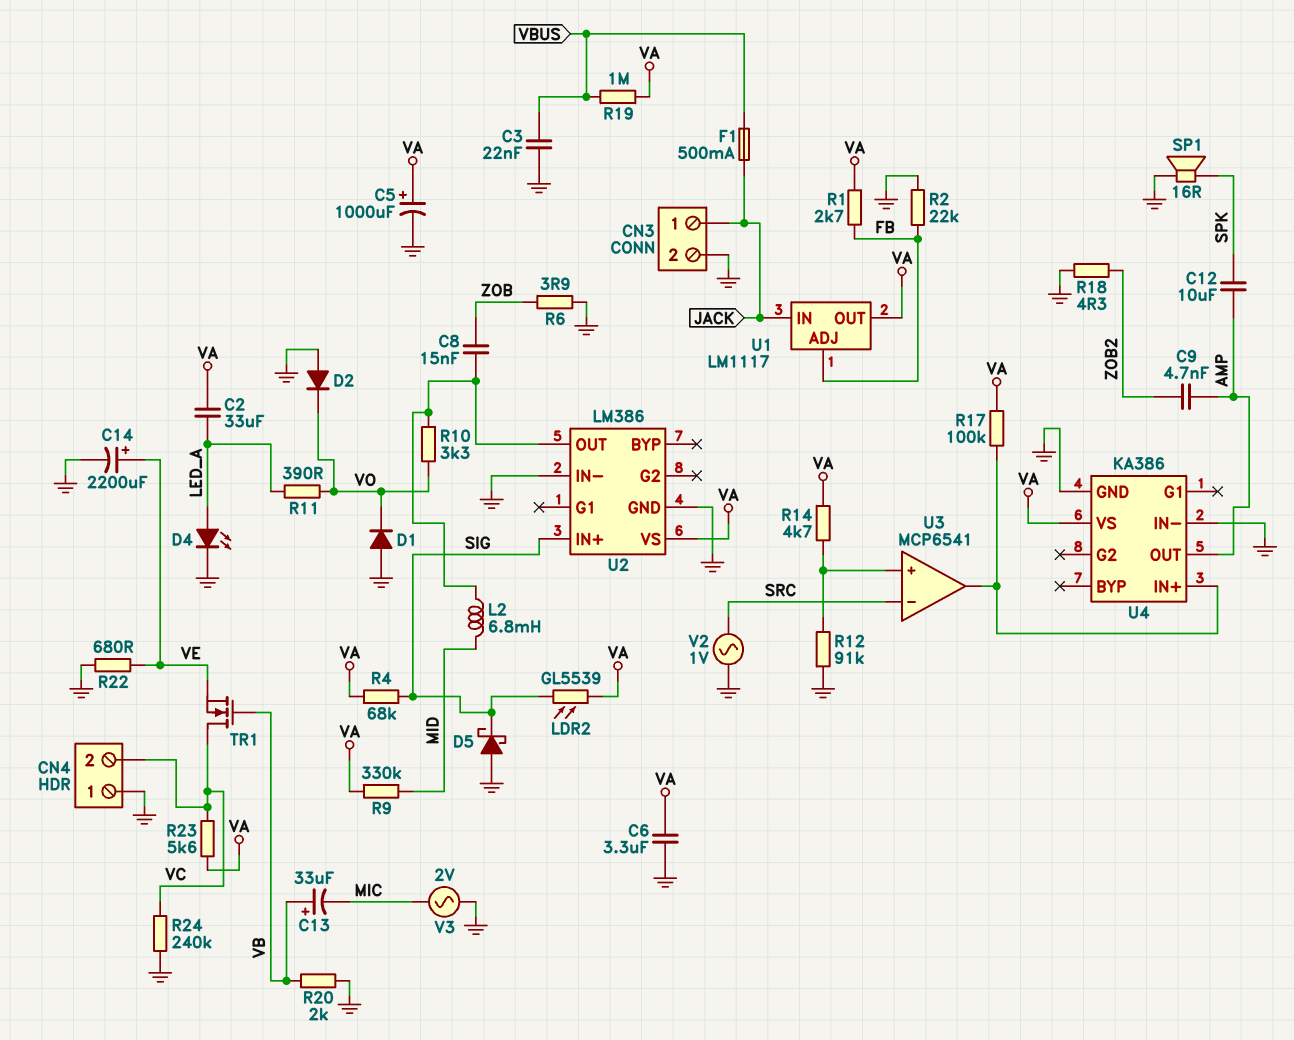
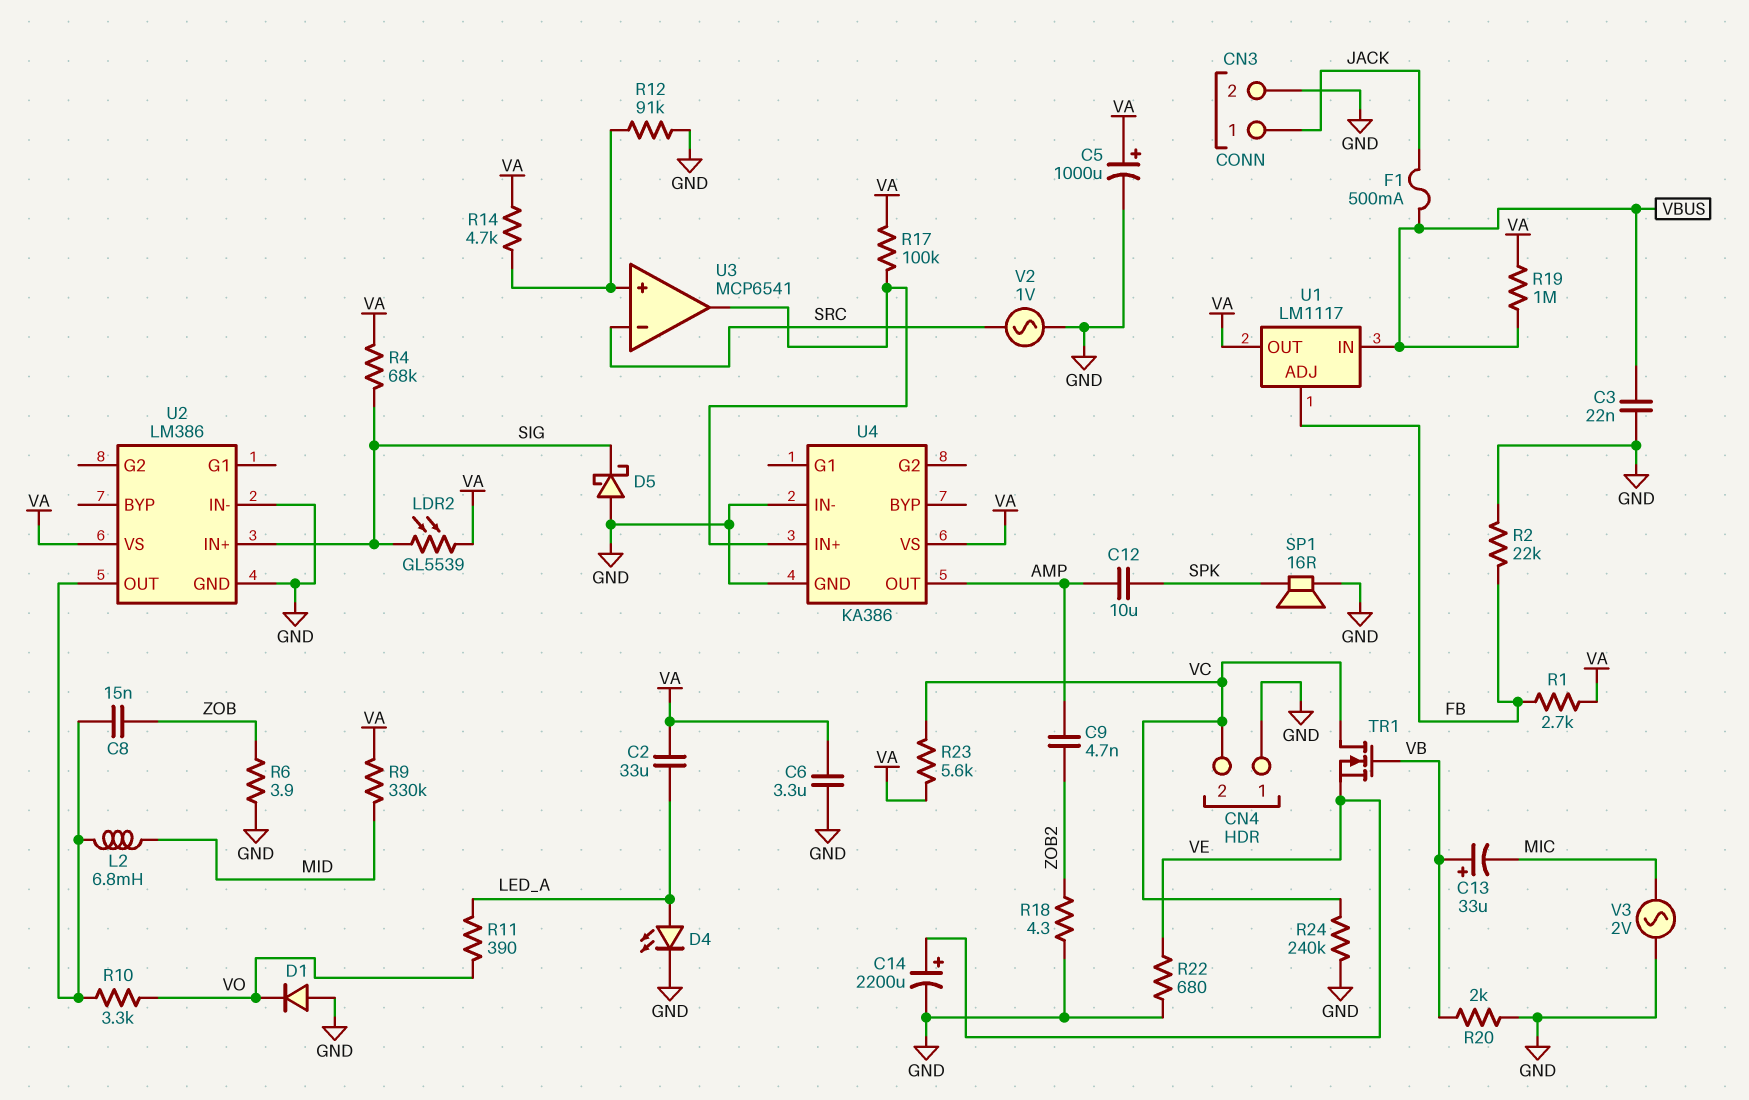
D2: diode (A GND, K VO) -> none
U1 pin IN: JACK -> VBUS

